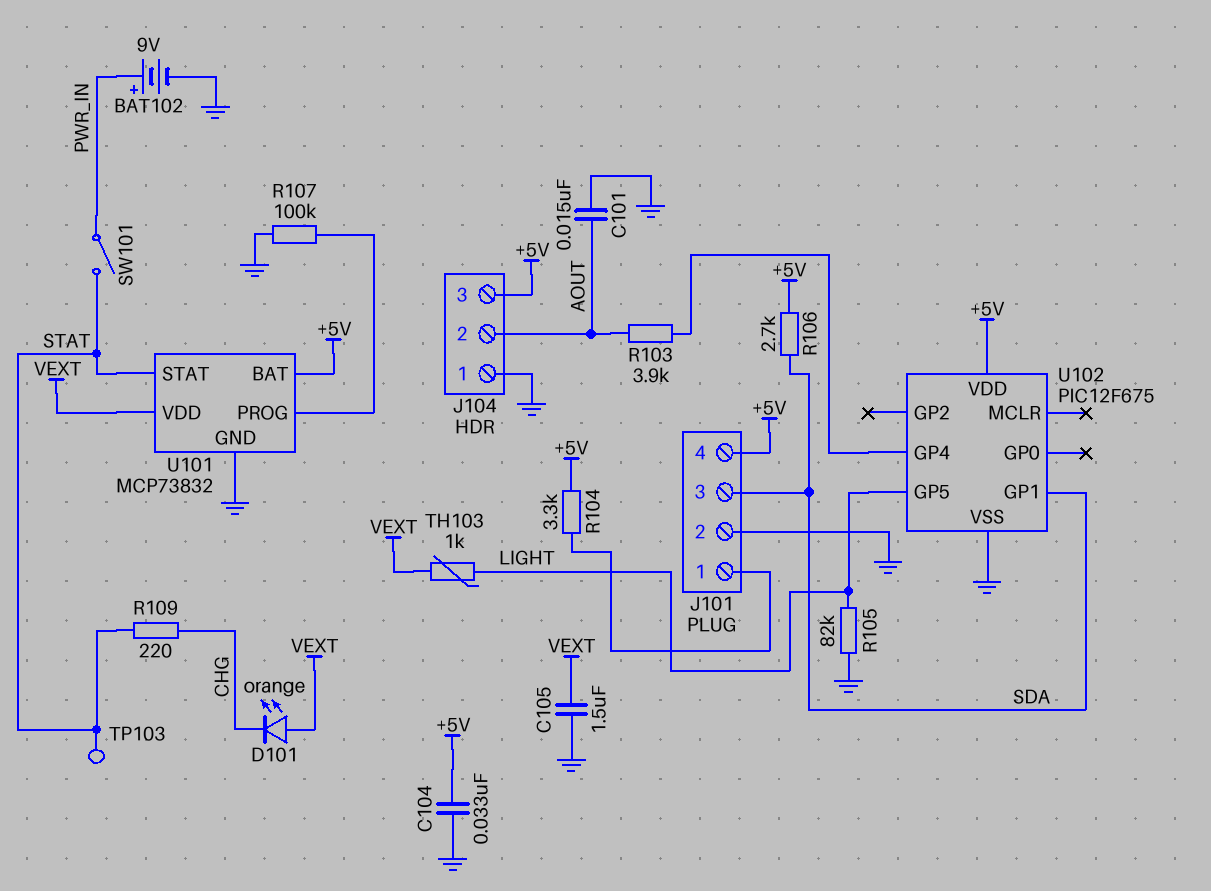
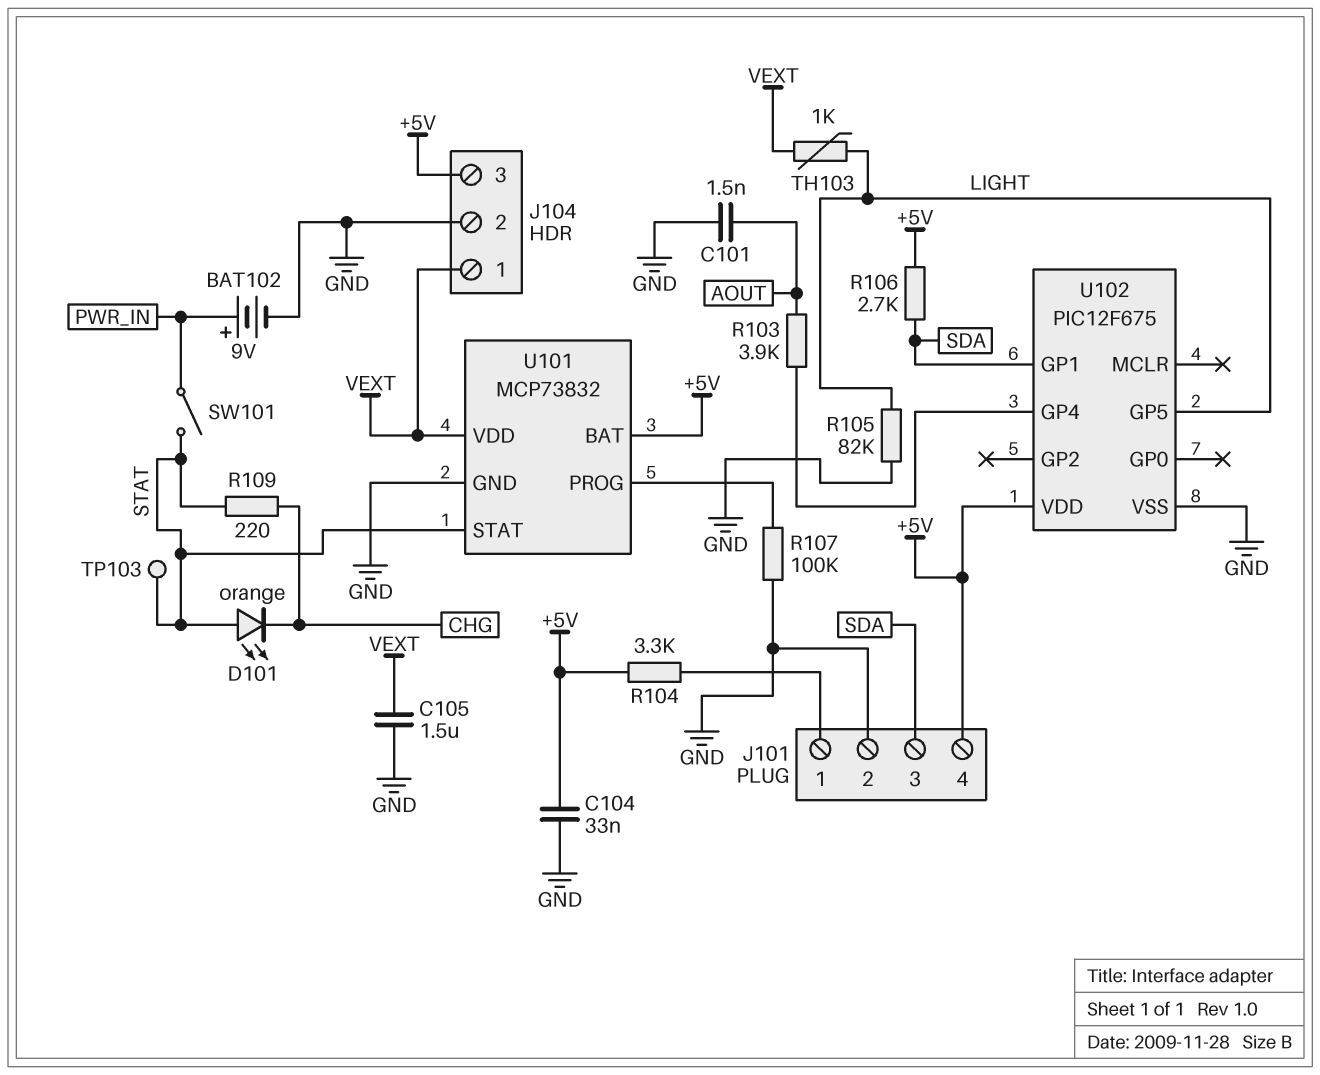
C101: 15nF (AOUT, GND) -> 1.5nF (AOUT, GND)
D101: LED orange (A VEXT, K CHG) -> LED orange (A STAT, K CHG)
J104 pin 1: GND -> VEXT
J104 pin 2: AOUT -> GND

